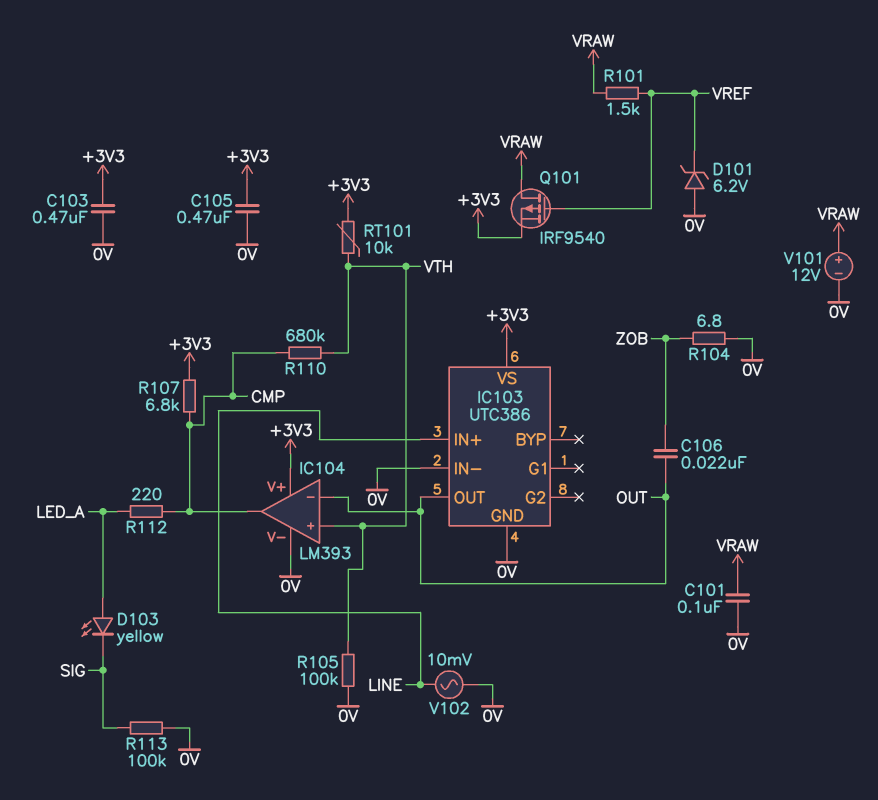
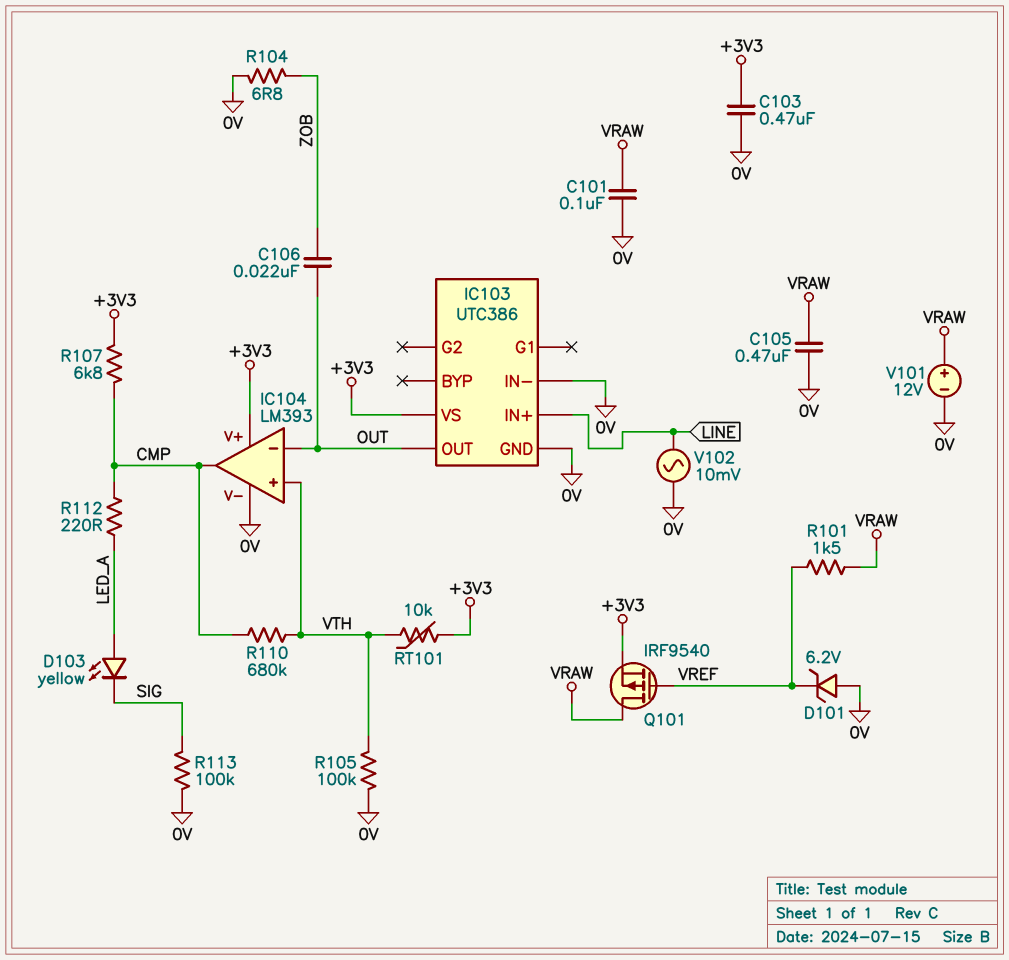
C105: 470nF (+3V3, 0V) -> 470nF (0V, VRAW)

